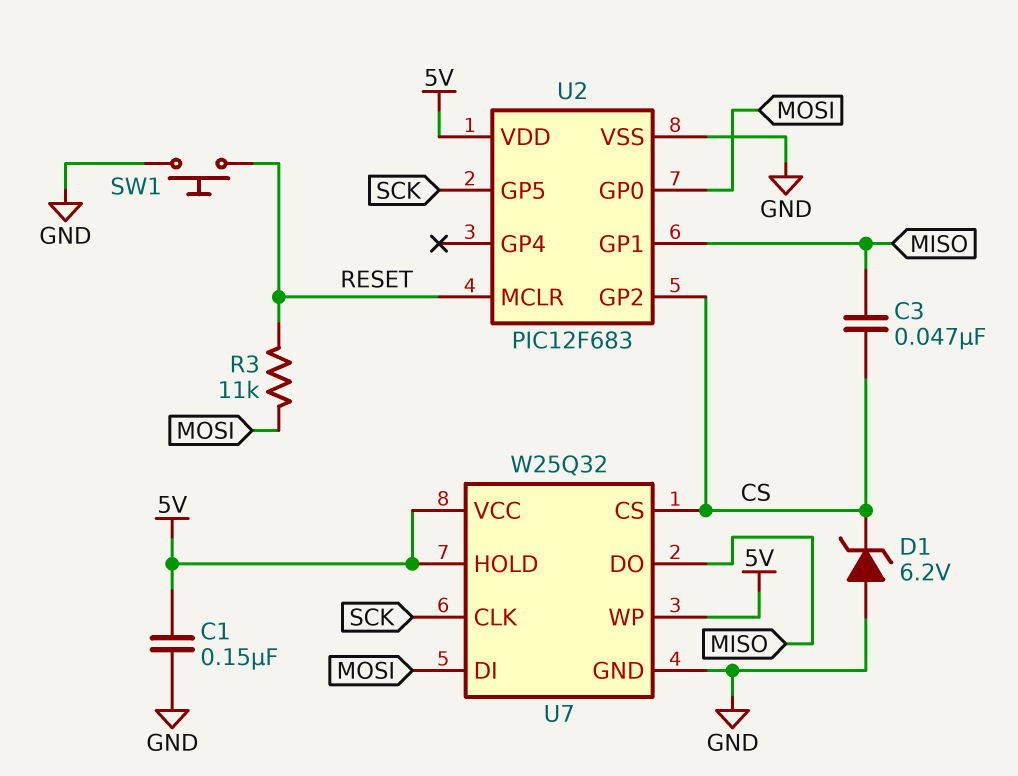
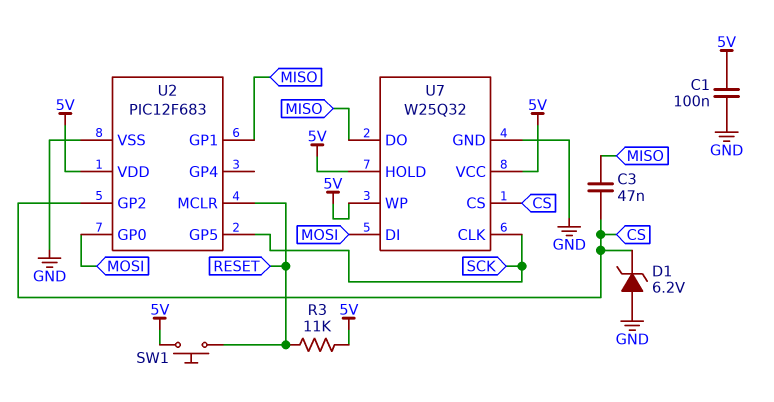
C1: 150nF (5V, GND) -> 100nF (5V, GND)
R3: 11k (MOSI, RESET) -> 11k (5V, RESET)
SW1: button (GND, RESET) -> button (5V, RESET)

